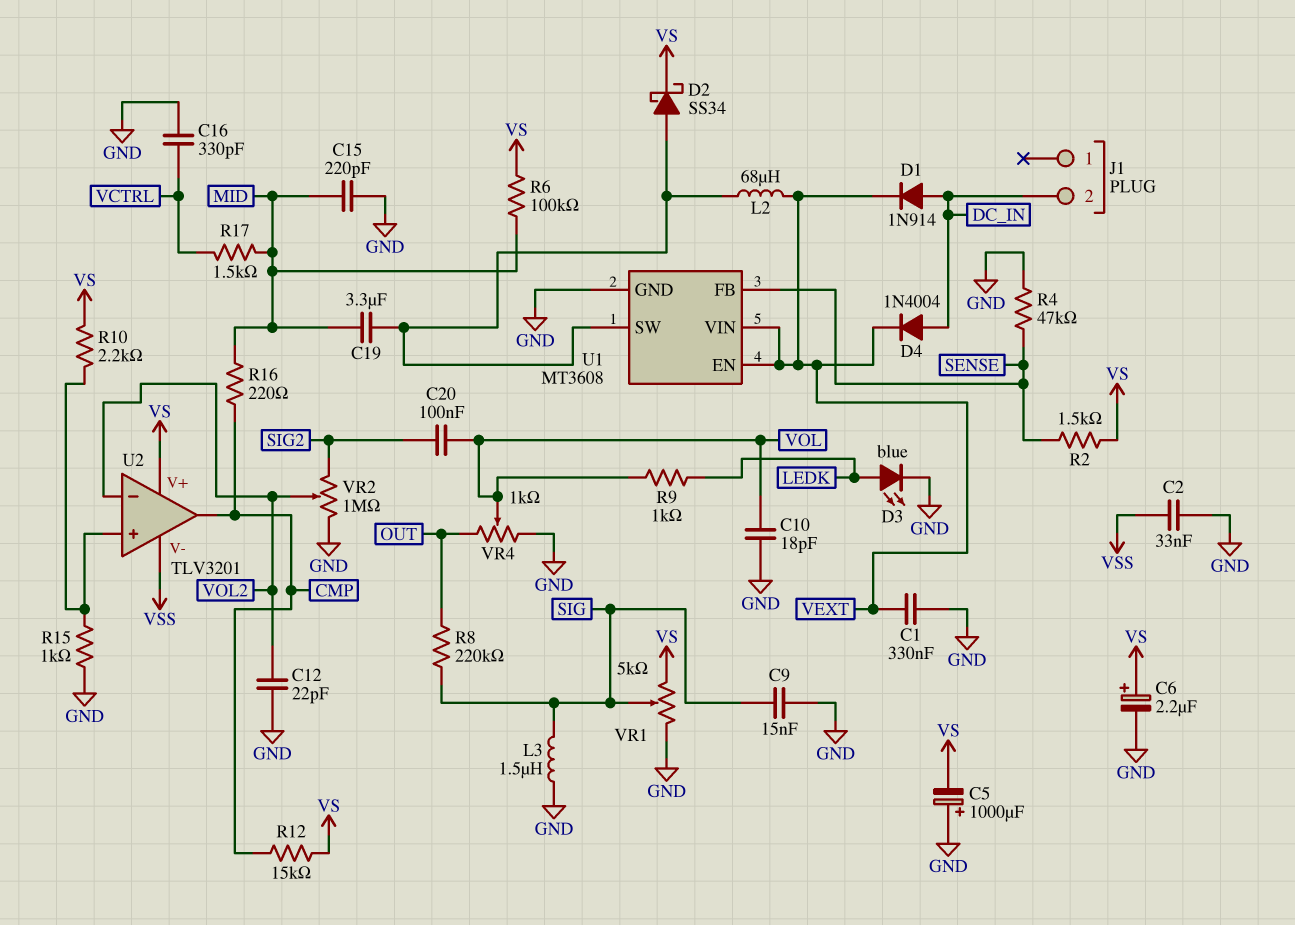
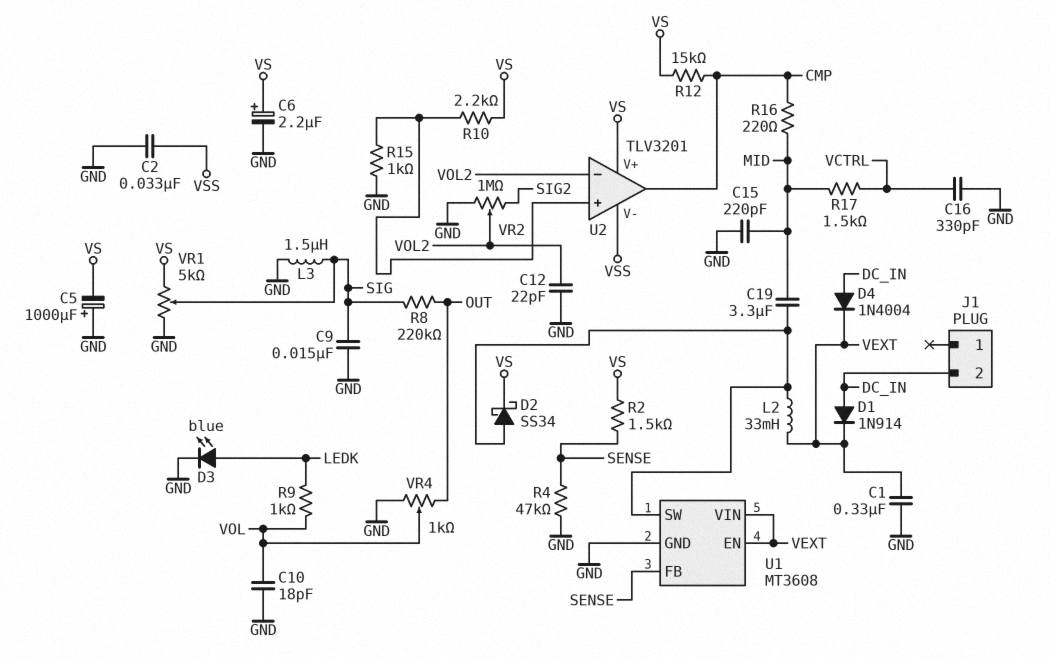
C20: 100nF (SIG2, VOL) -> none
L2: 68uH (U1/SW, VEXT) -> 33mH (U1/SW, VEXT)
R6: 100k (MID, VS) -> none

